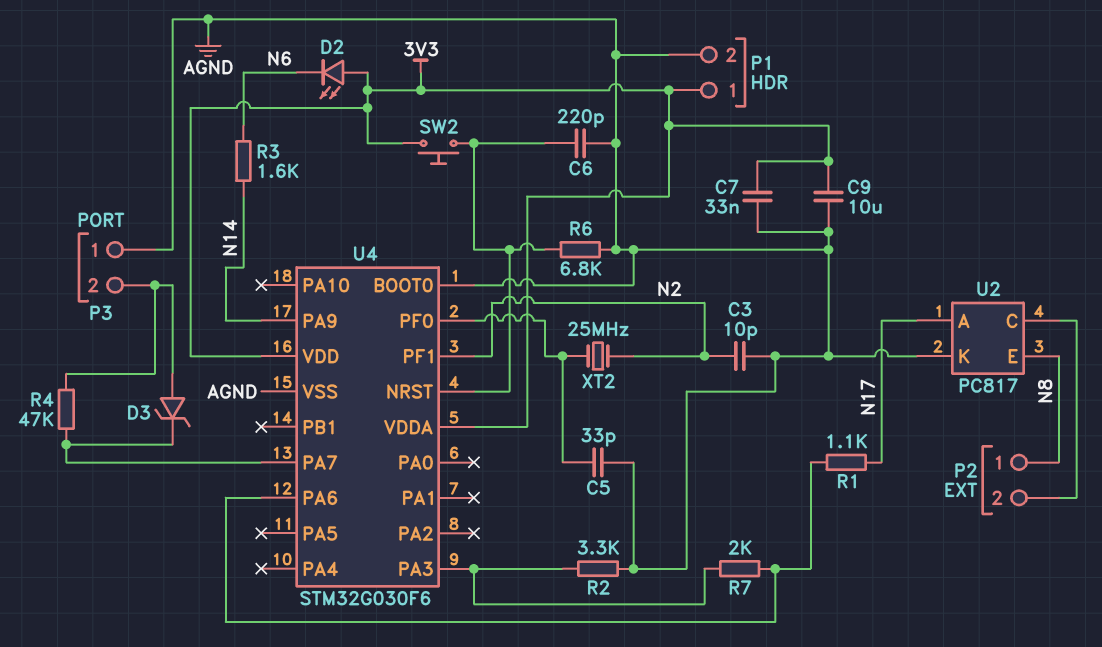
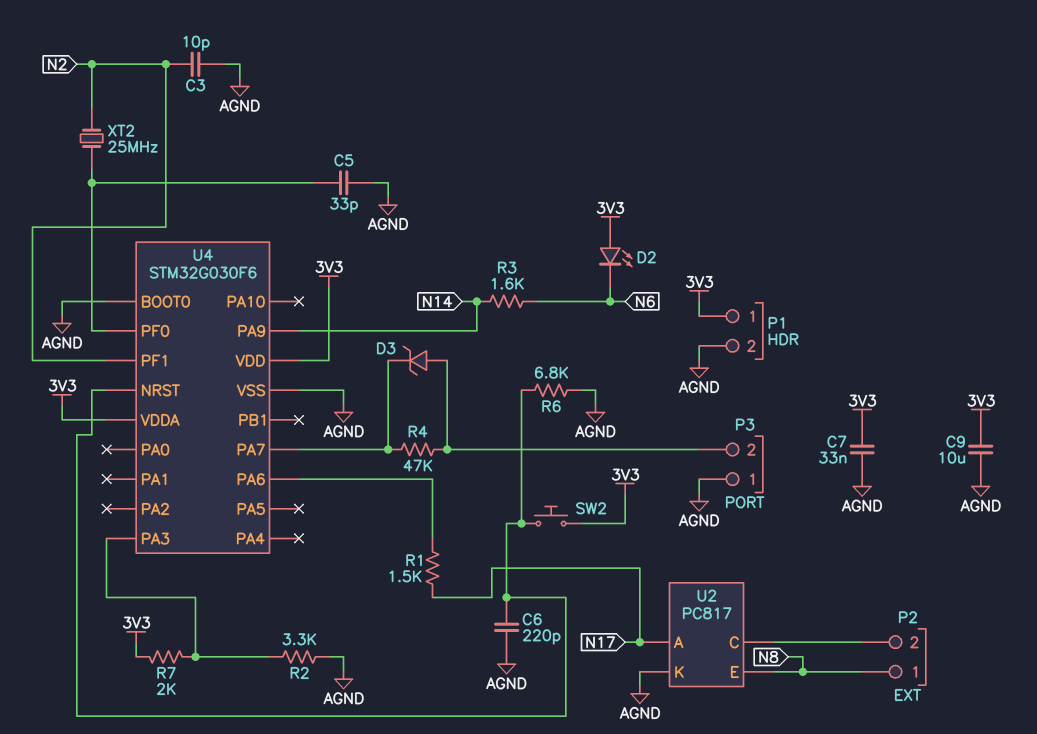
R1: 1.1k (N17, U4/PA6) -> 1.5k (N17, U4/PA6)
R7: 2k (U4/PA3, U4/PA6) -> 2k (3V3, U4/PA3)

